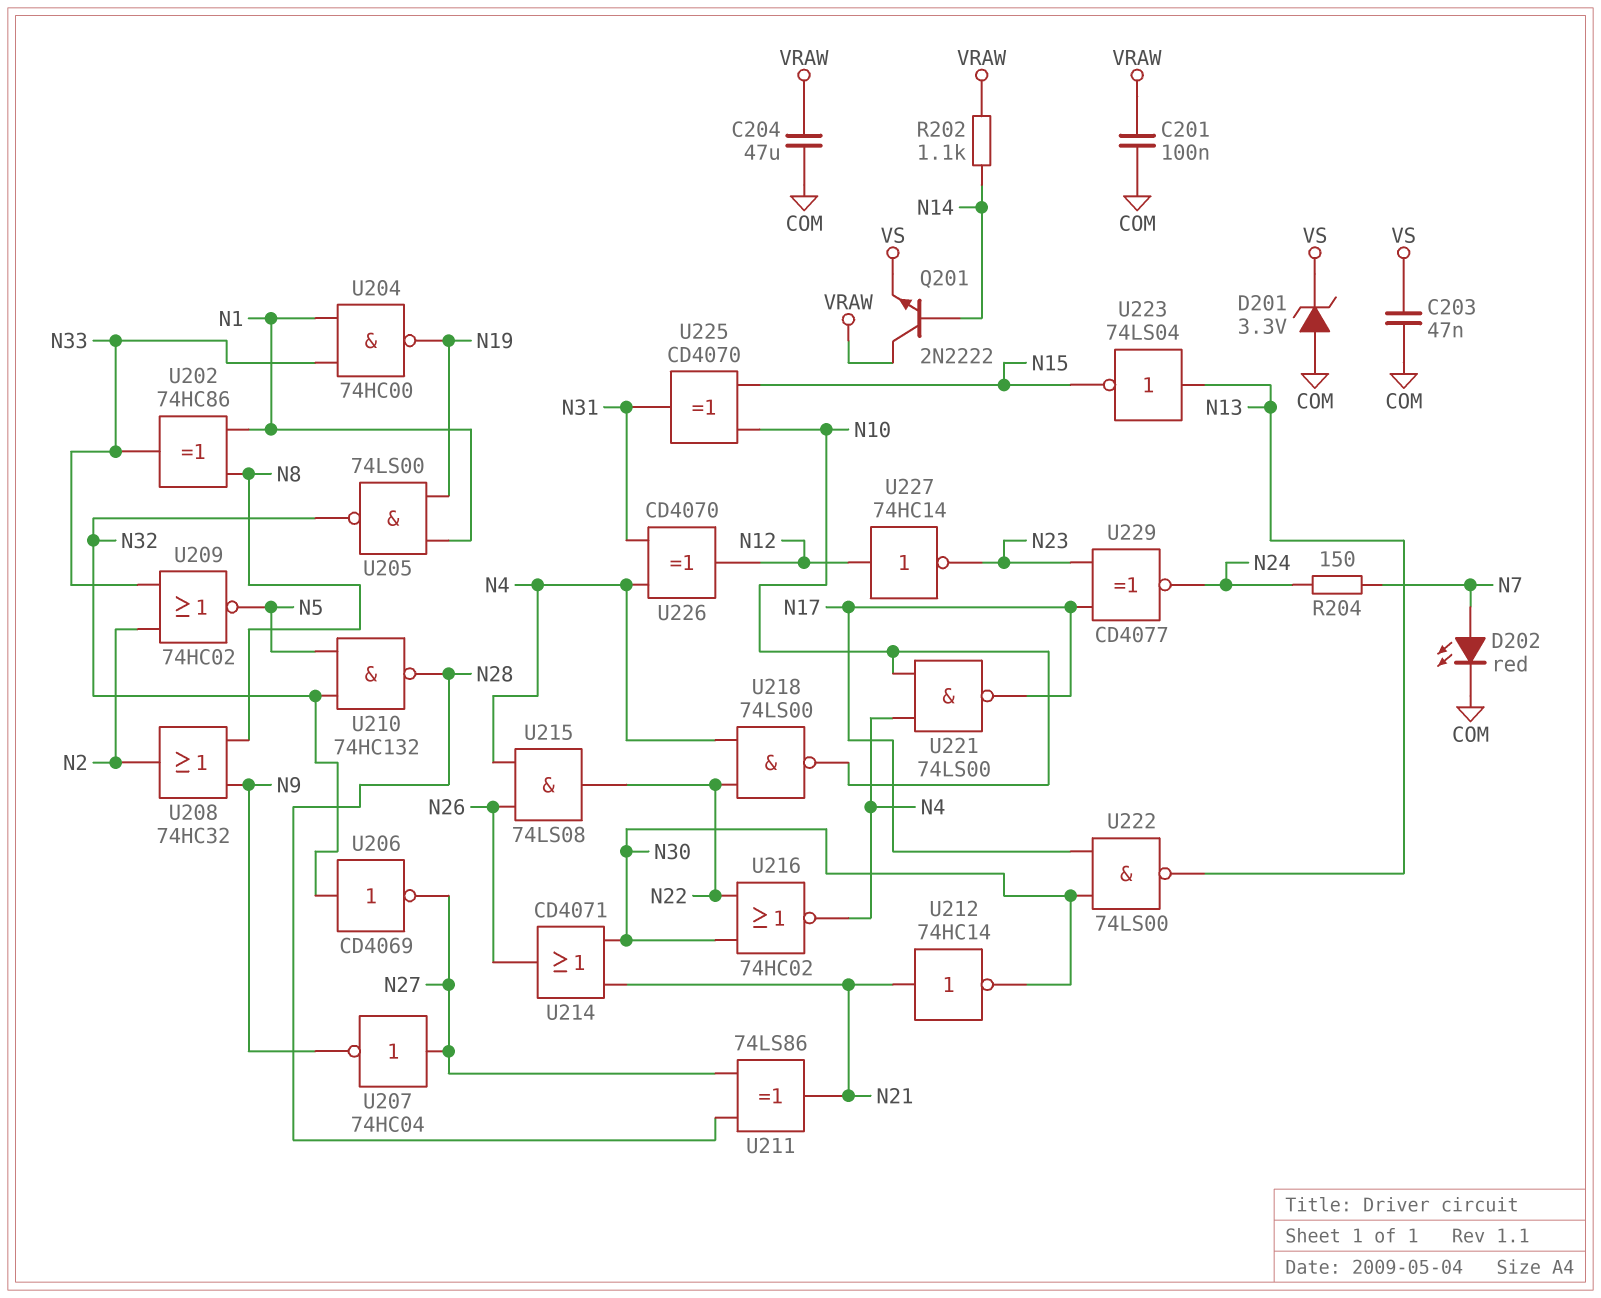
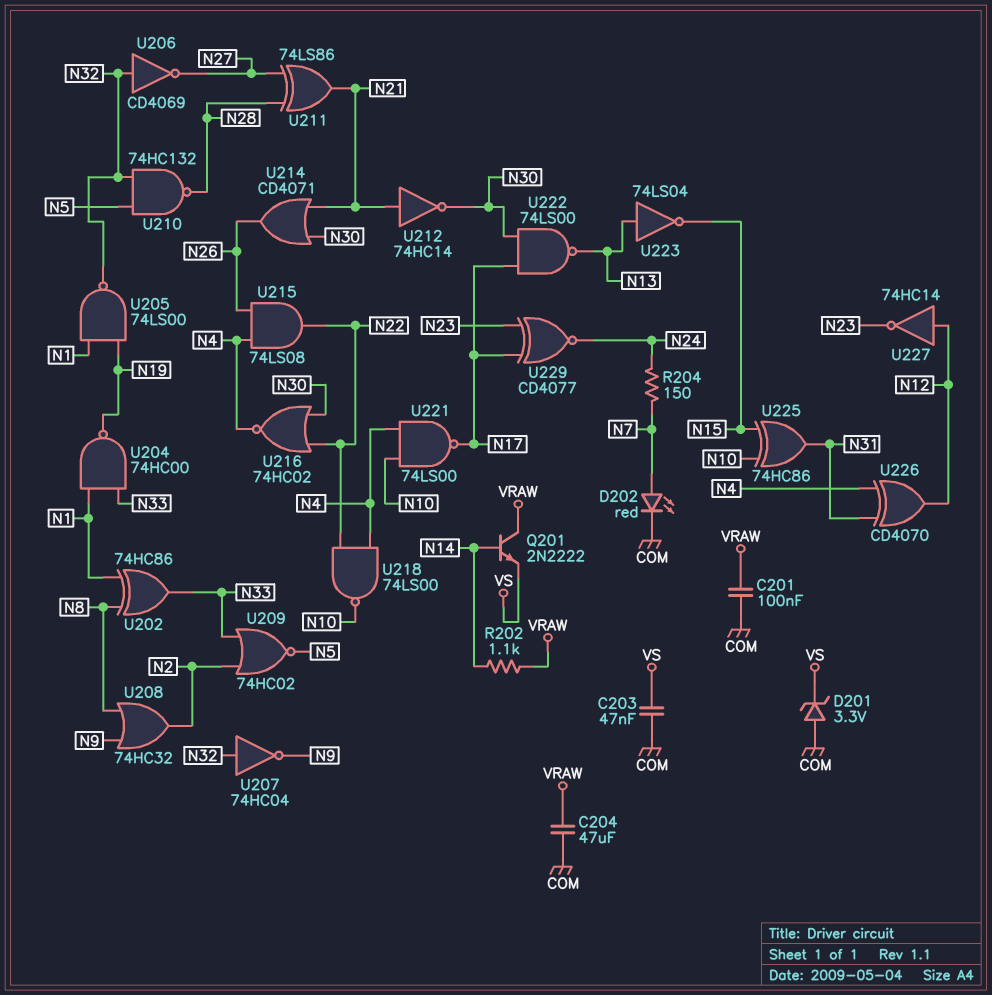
U207: NOT 74HC04 (in N27, out N9) -> NOT 74HC04 (in N32, out N9)
U225: XOR CD4070 (in N10, in N15, out N31) -> XOR 74HC86 (in N10, in N15, out N31)

